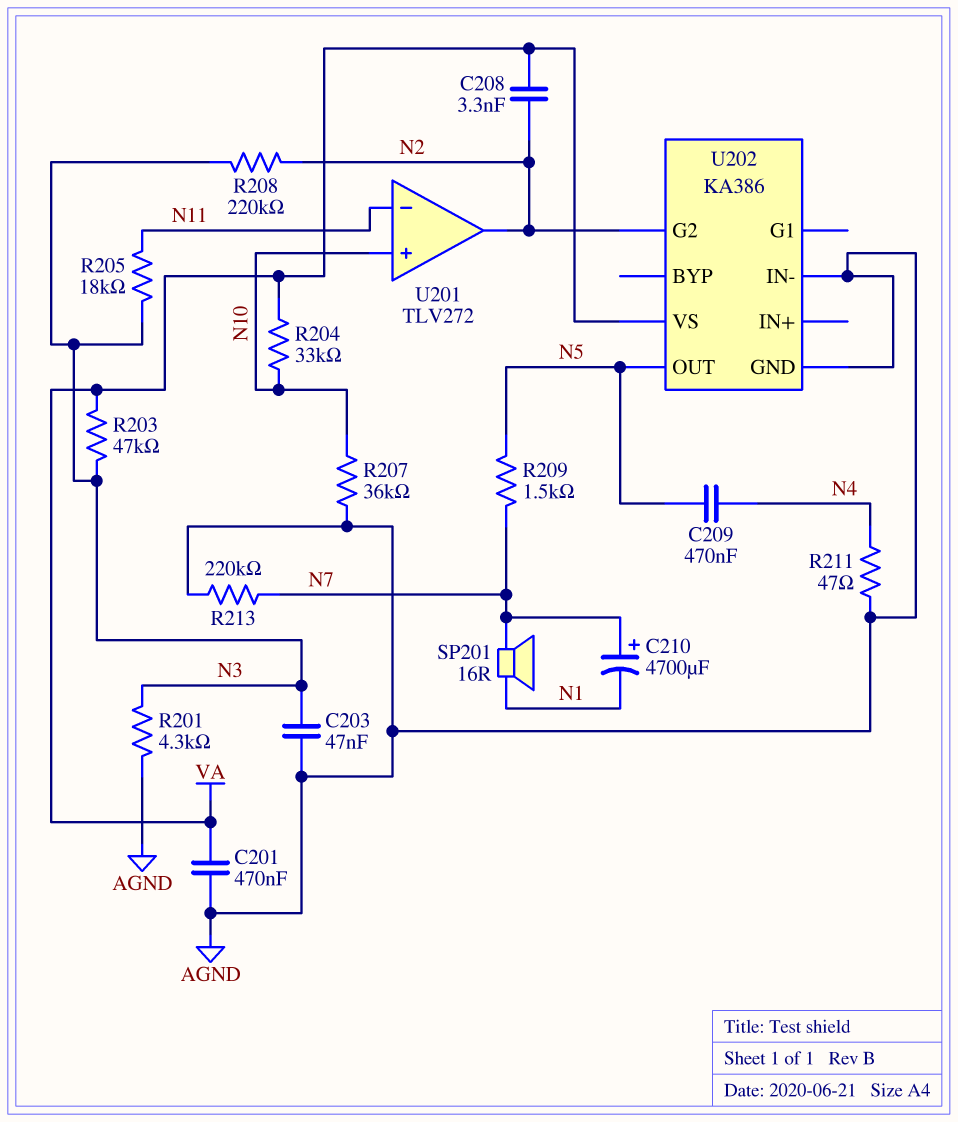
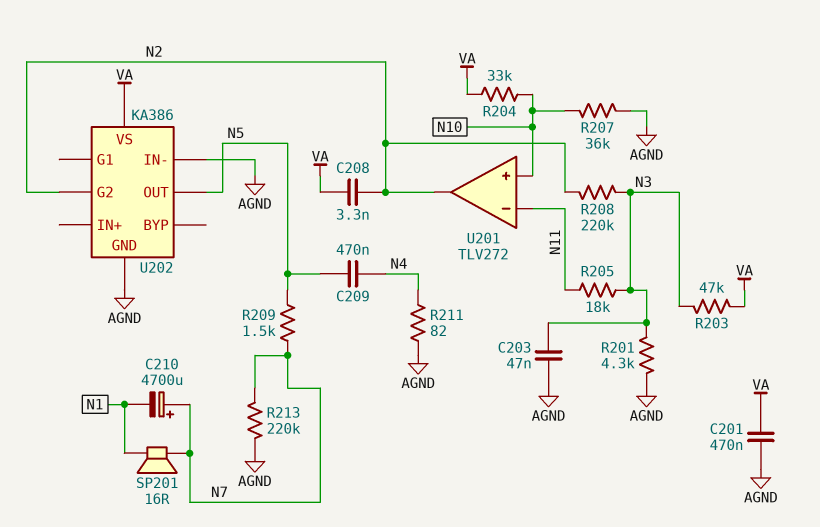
R211: 47 (AGND, N4) -> 82 (AGND, N4)

